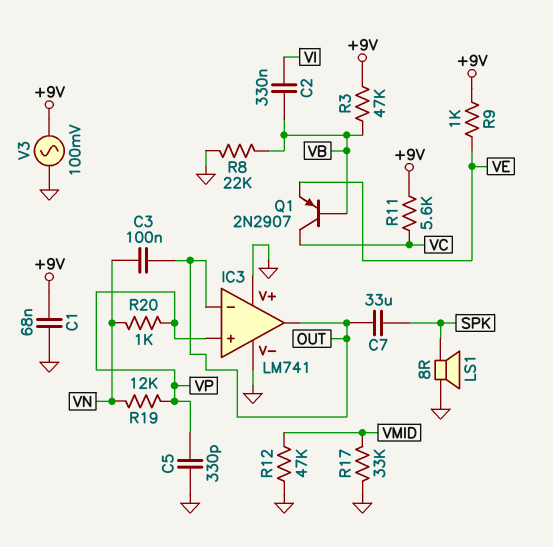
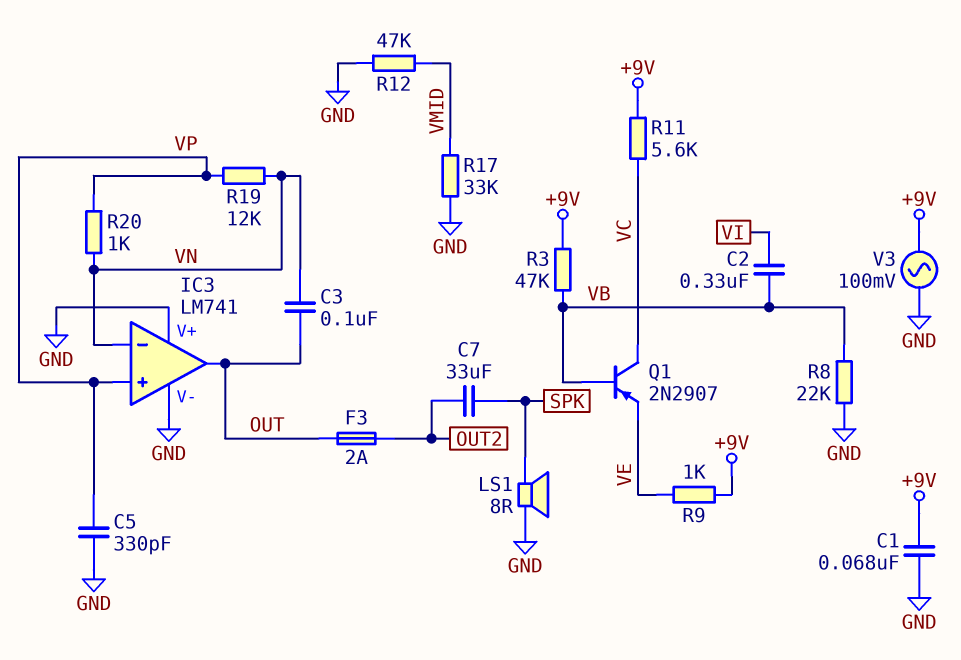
C7: 33uF (OUT, SPK) -> 33uF (OUT2, SPK)
F3: none -> 2A (OUT, OUT2)
IC3 pin in-: OUT -> VN

